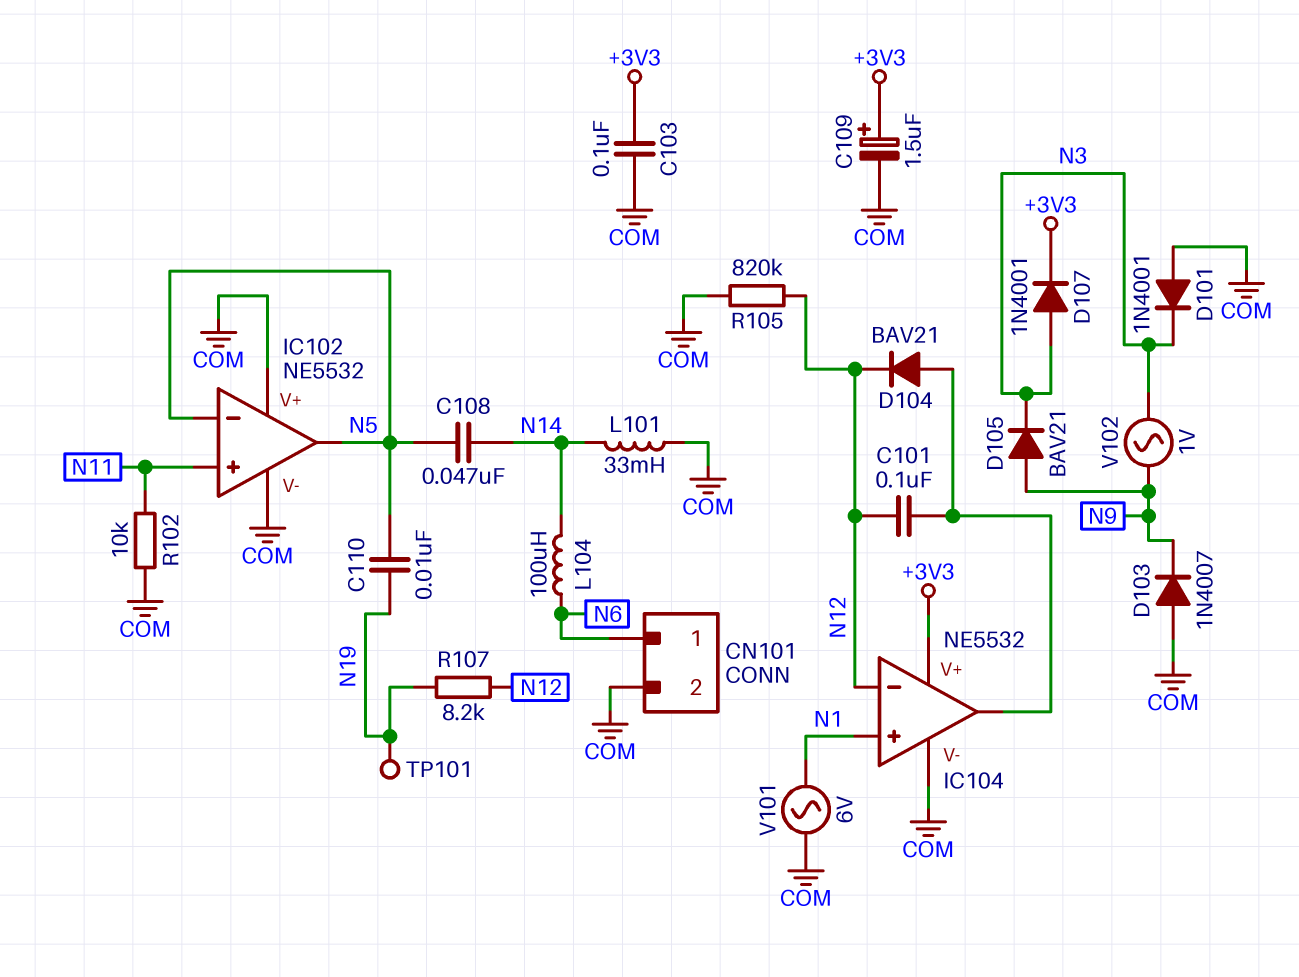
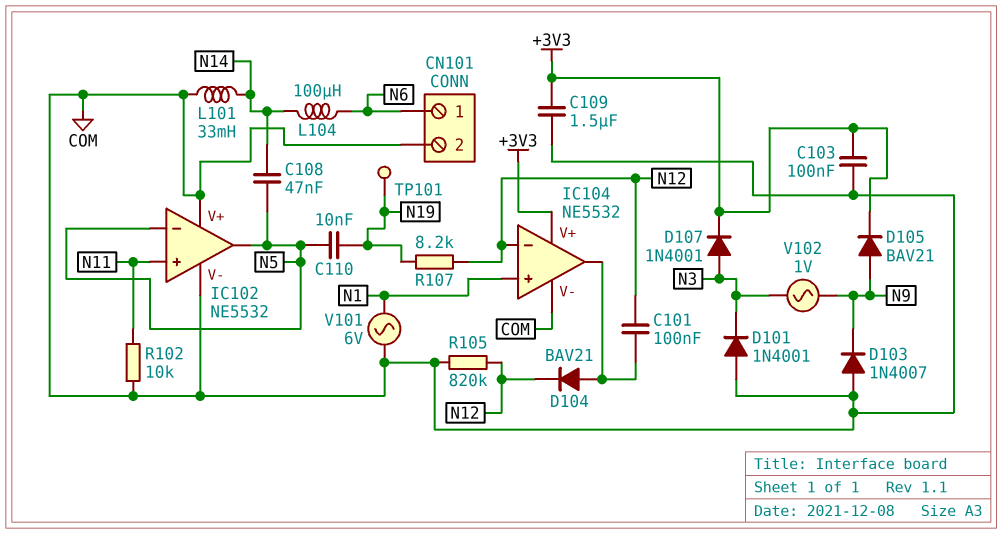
C109: 1.5uF (plus +3V3, minus COM) -> 1.5uF (+3V3, COM)
D105: diode BAV21 (A N9, K N3) -> diode BAV21 (A N9, K +3V3)

